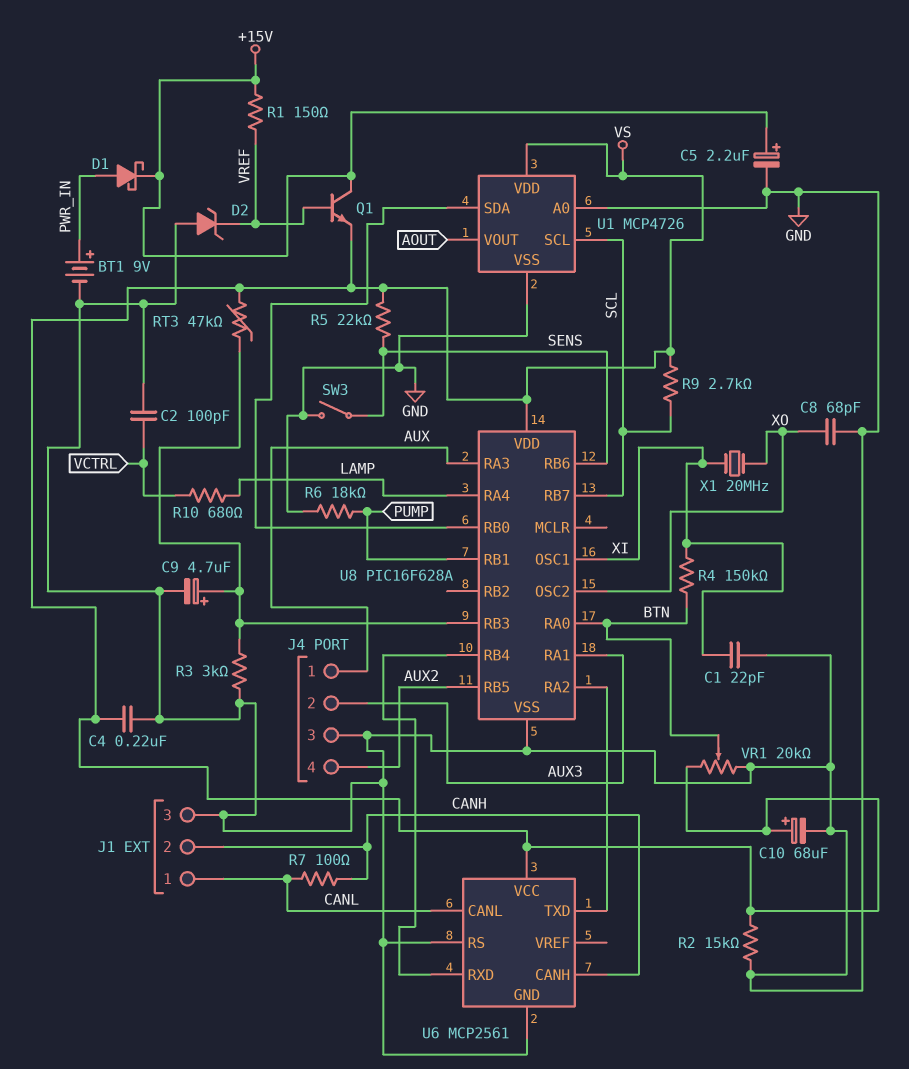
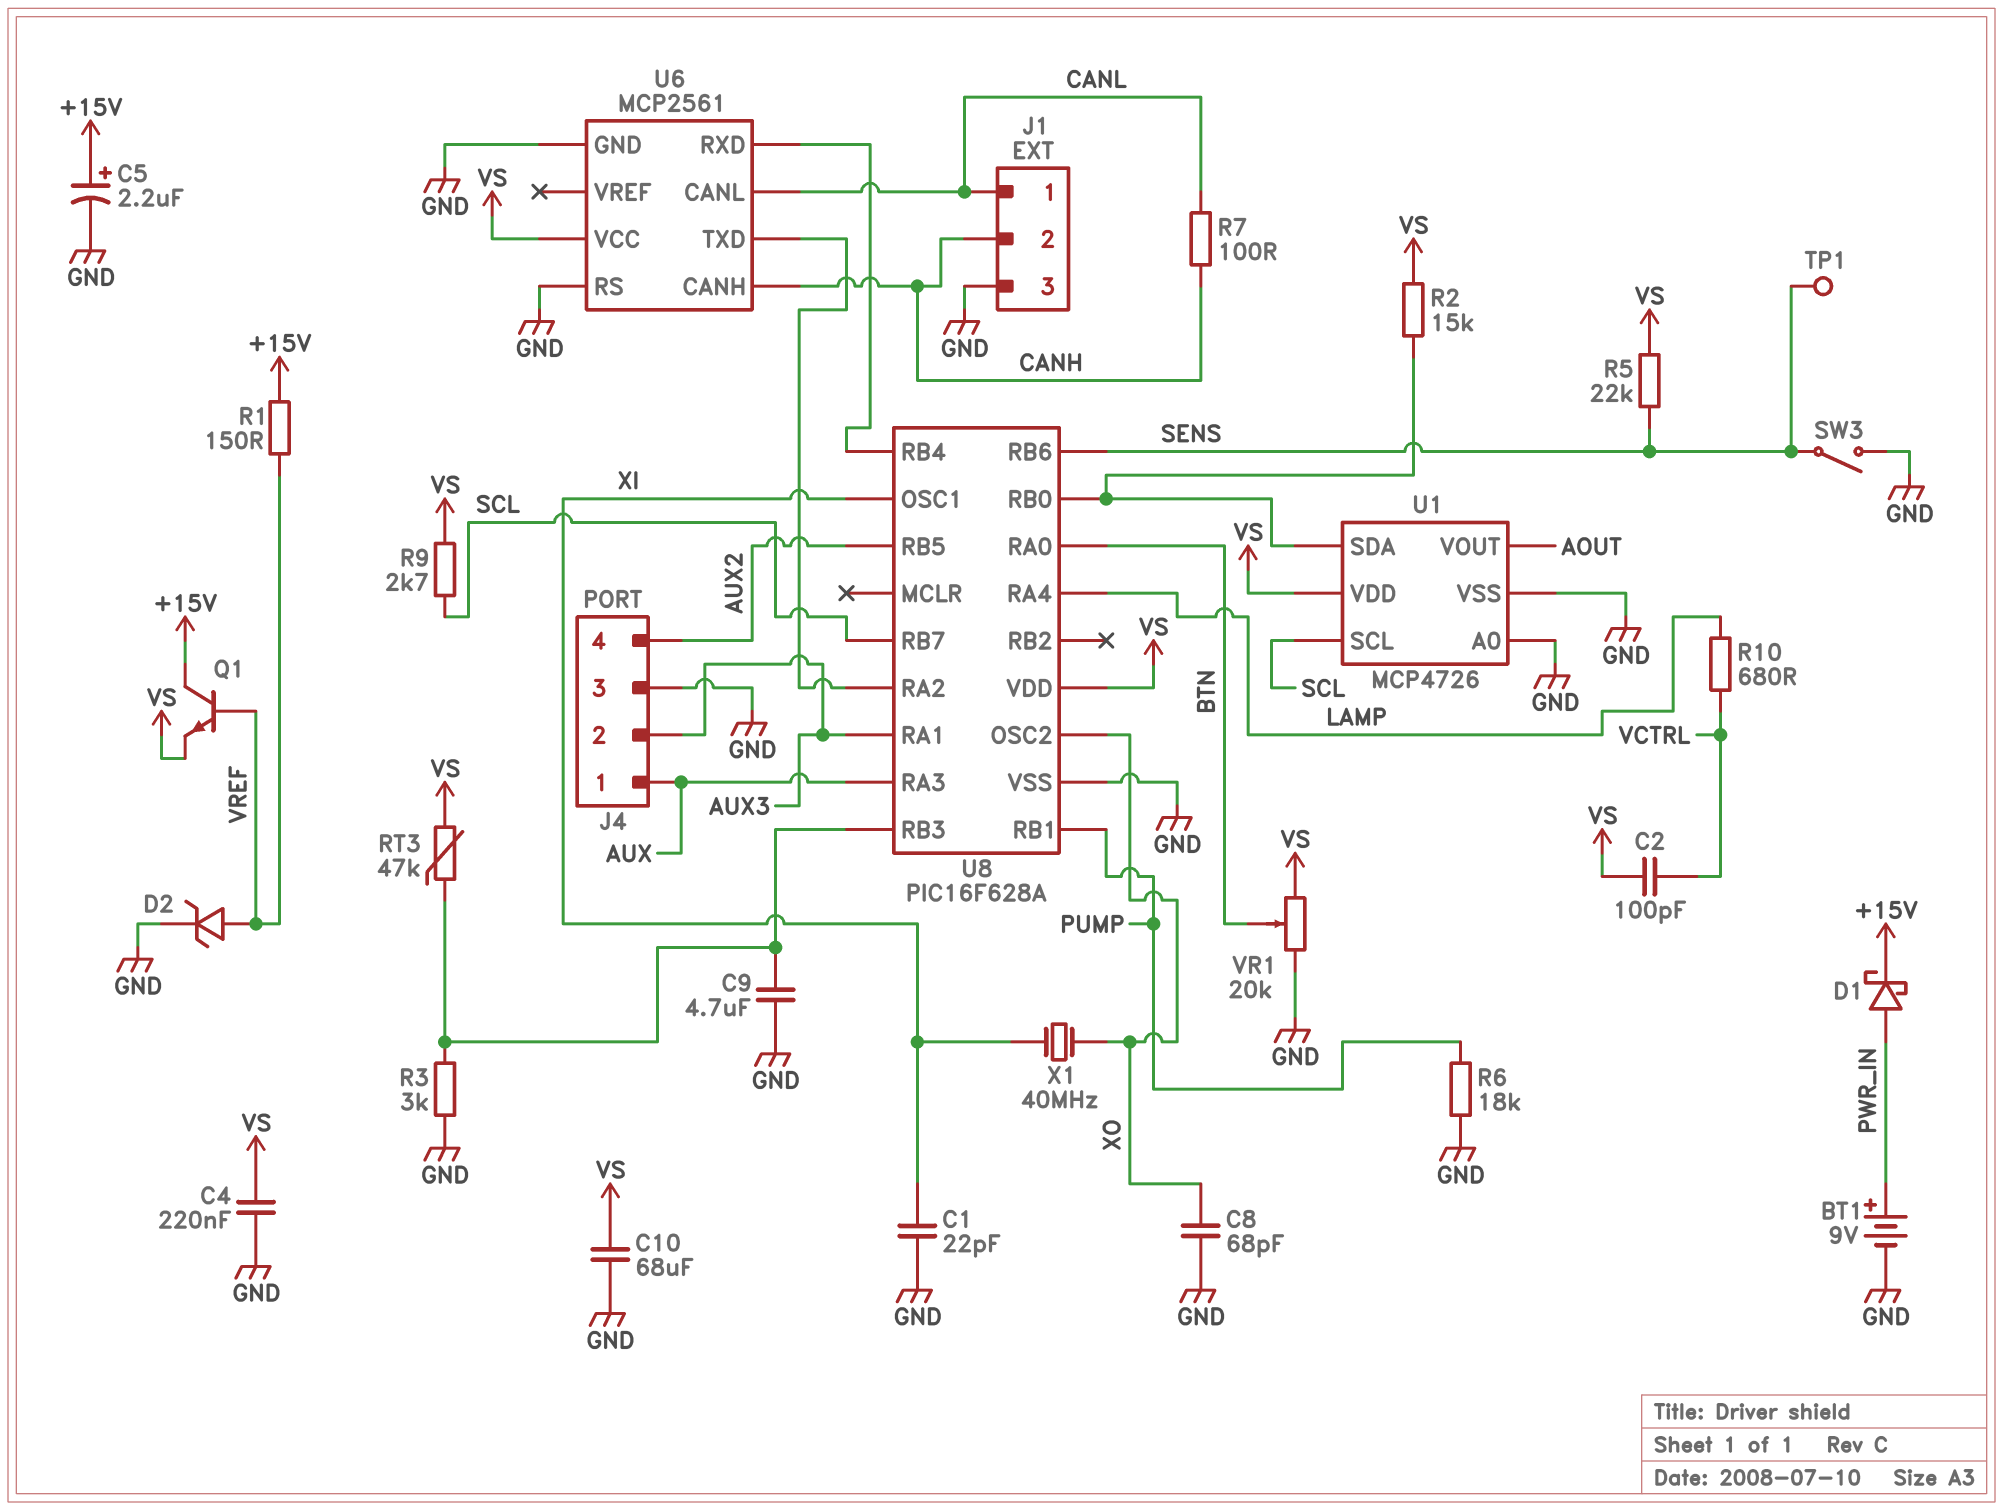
C2: 100pF (GND, VCTRL) -> 100pF (VCTRL, VS)
C9: 4.7uF (plus U8/RB3, minus GND) -> 4.7uF (GND, U8/RB3)
C10: 68uF (plus VS, minus GND) -> 68uF (GND, VS)
D2: zener (A GND, K VREF) -> zener (A VREF, K GND)
R2: 15k (GND, VS) -> 15k (U1/SDA, VS)
R4: 150k (BTN, XI) -> none
TP1: none -> test point (SENS)
X1: 20MHz (XI, XO) -> 40MHz (XI, XO)

